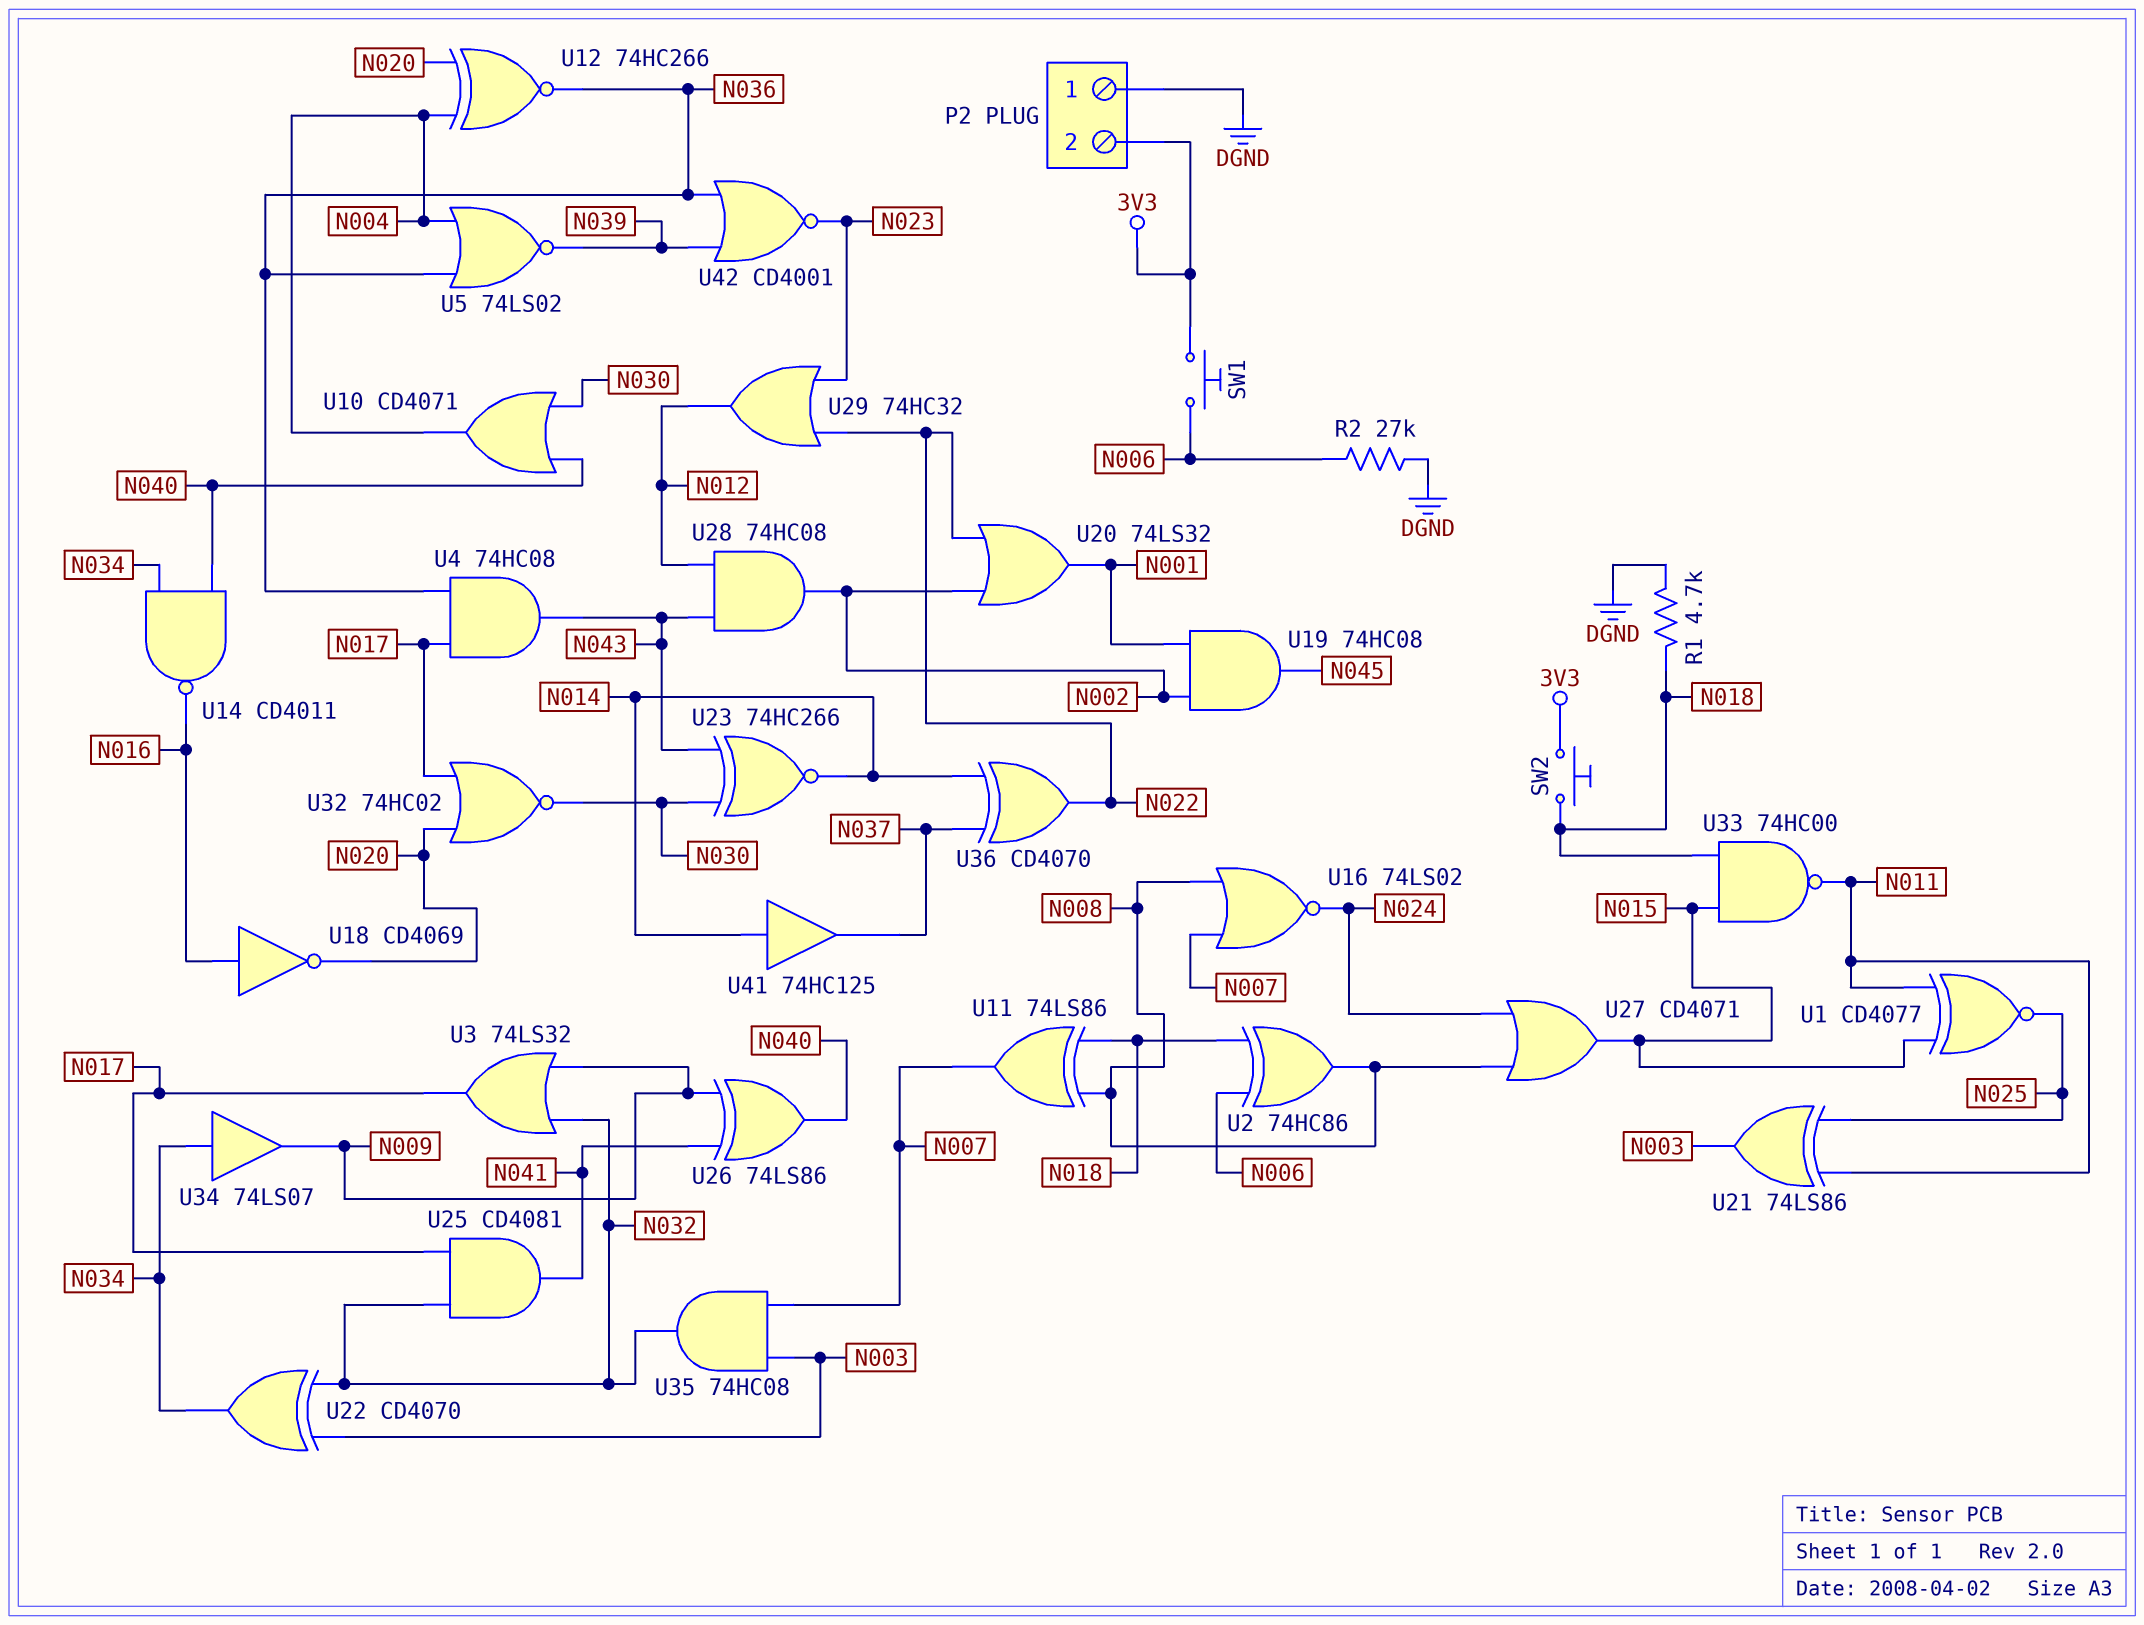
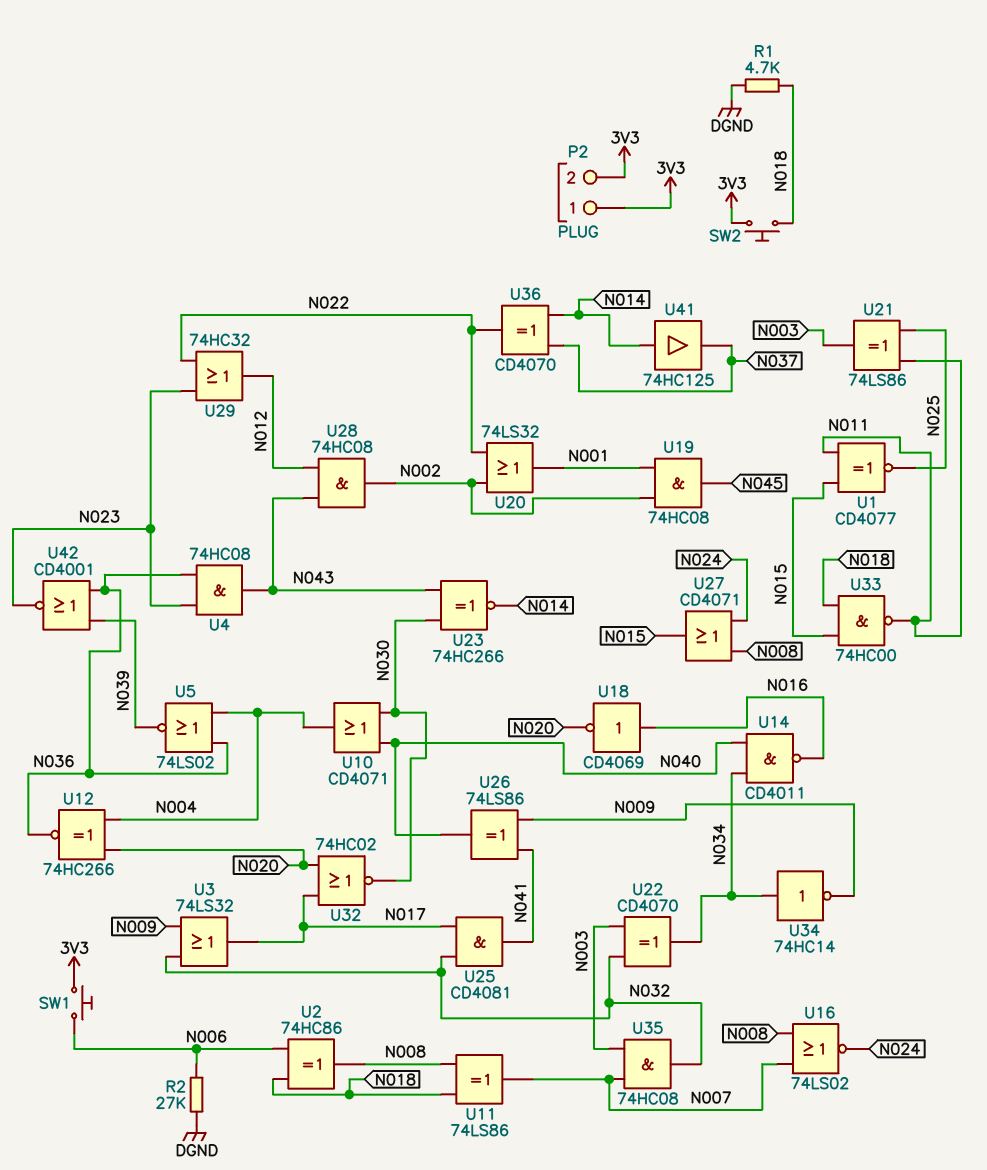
P2 pin 1: DGND -> 3V3
U4: AND 74HC08 (in N017, in N036, out N043) -> AND 74HC08 (in N023, in N036, out N043)
U34: buffer 74LS07 (in N034, out N009) -> NOT 74HC14 (in N034, out N009)

